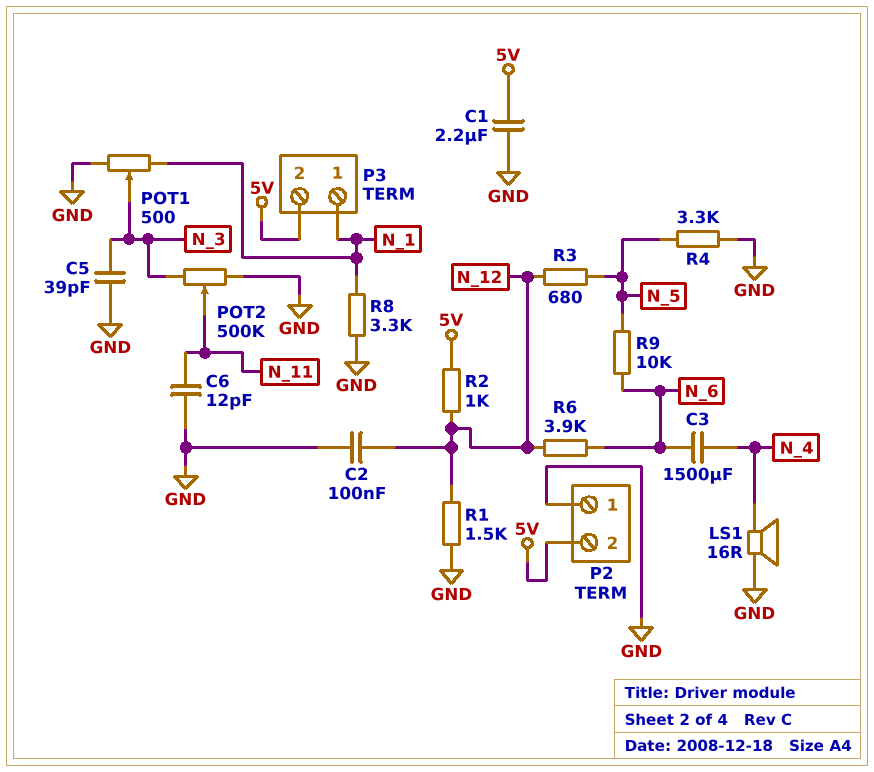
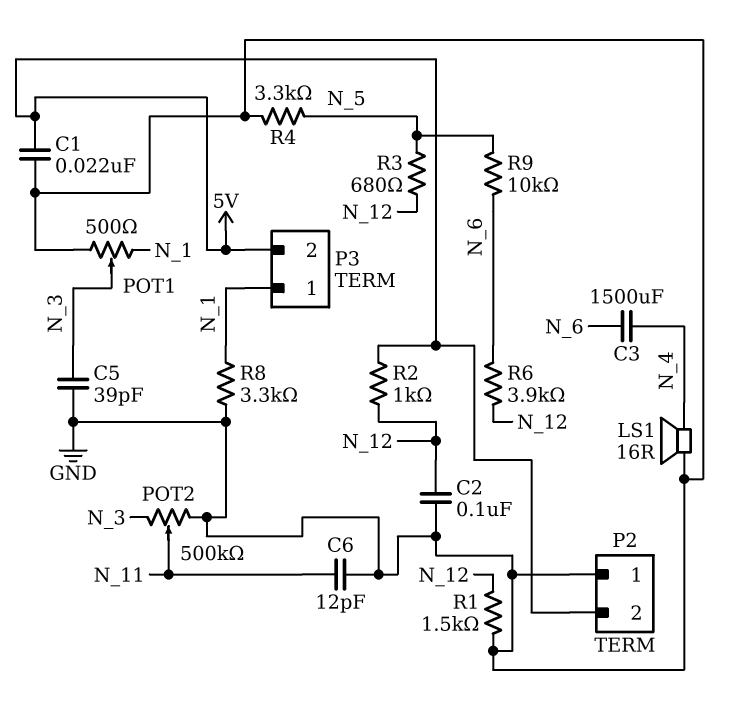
C1: 2.2uF (5V, GND) -> 22nF (5V, GND)

